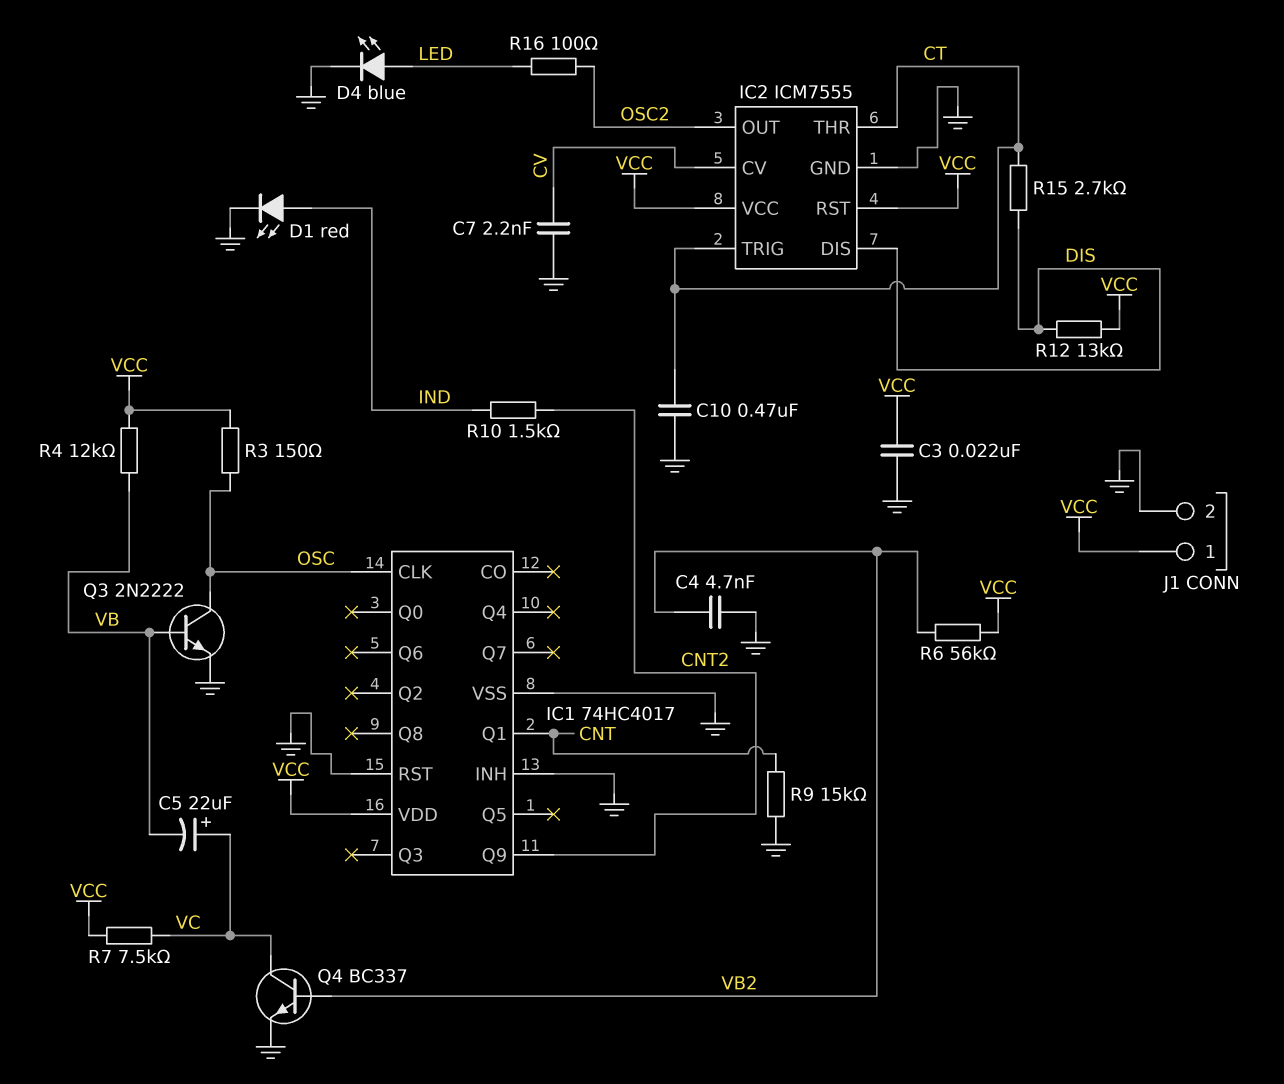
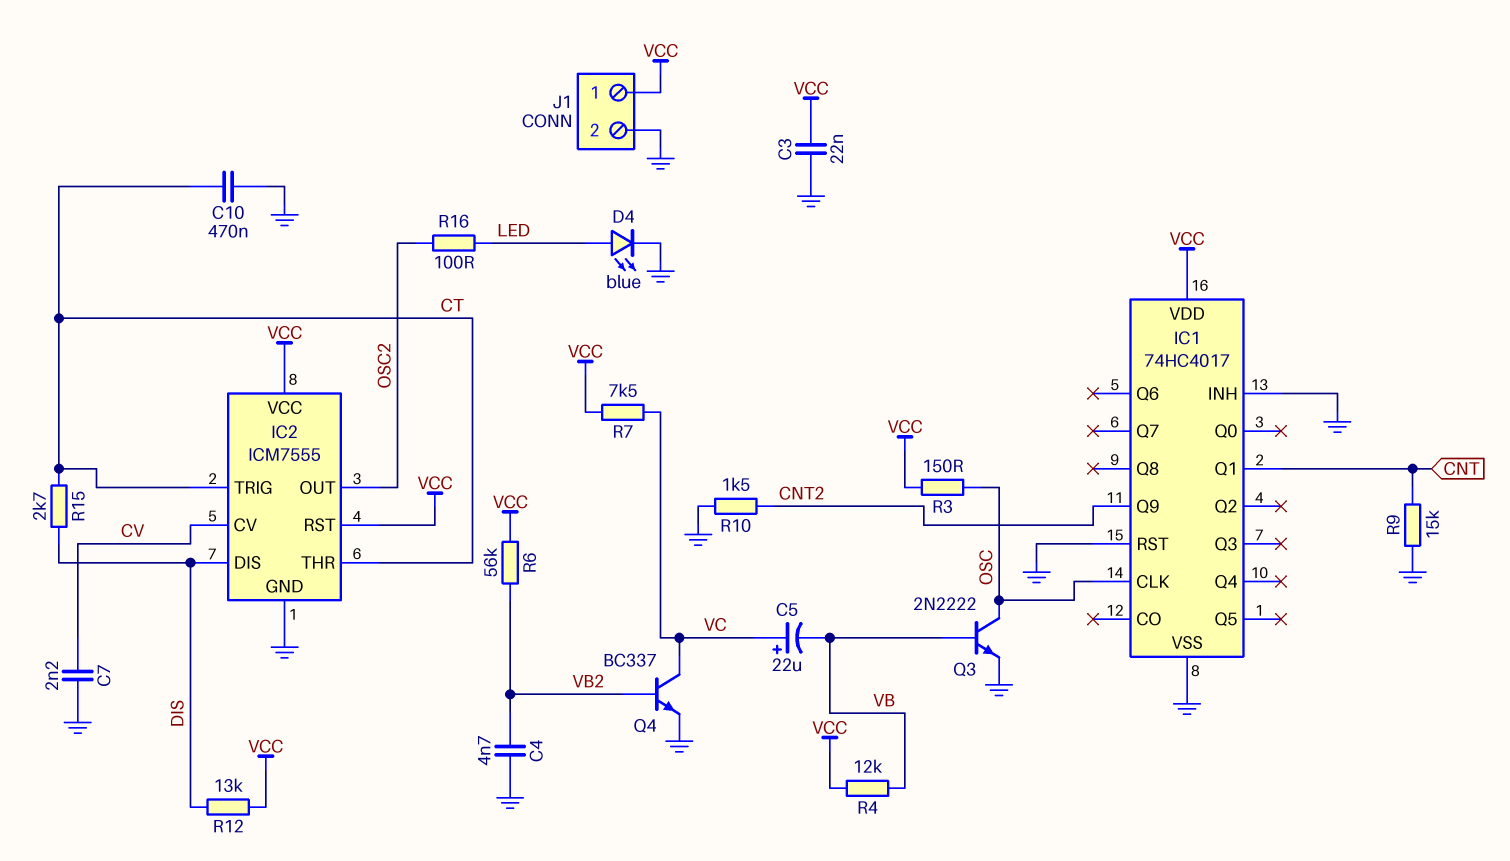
D1: LED red (A IND, K GND) -> none
R10: 1.5k (CNT2, IND) -> 1.5k (CNT2, GND)

